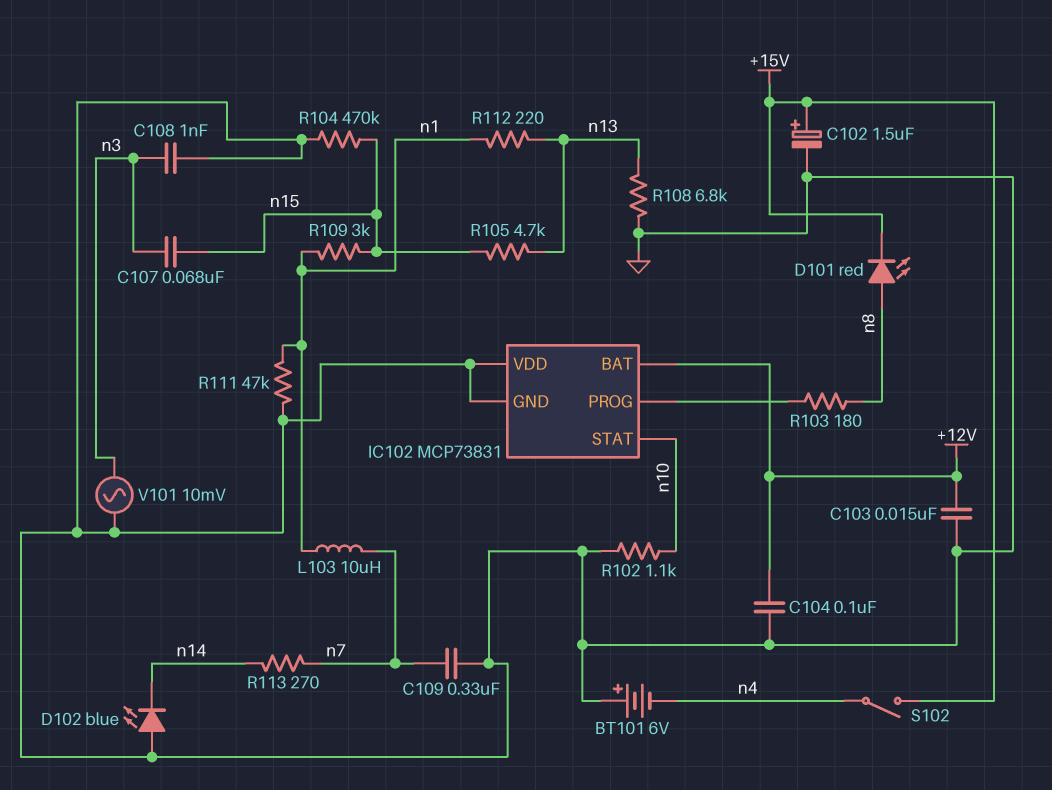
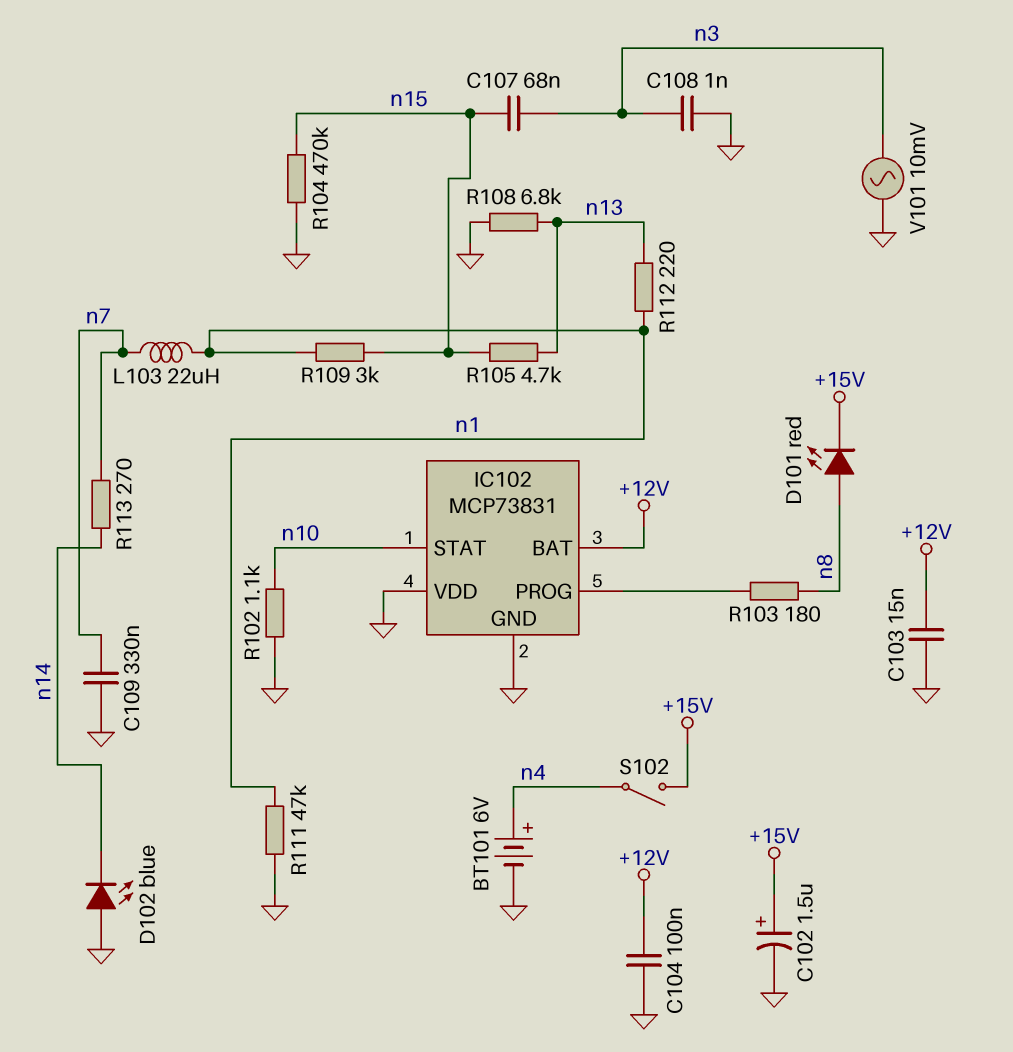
BT101: 6V (plus GND, minus n4) -> 6V (plus n4, minus GND)
L103: 10uH (n1, n7) -> 22uH (n1, n7)

